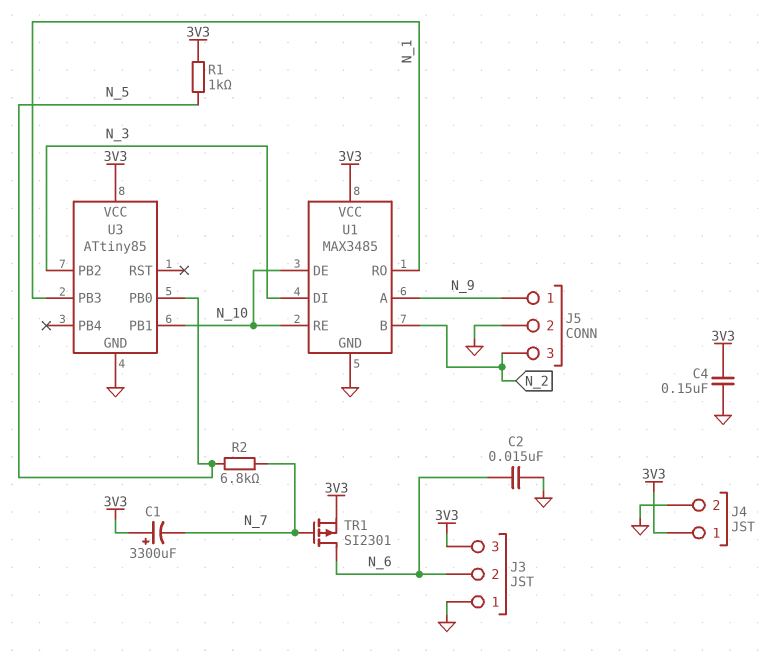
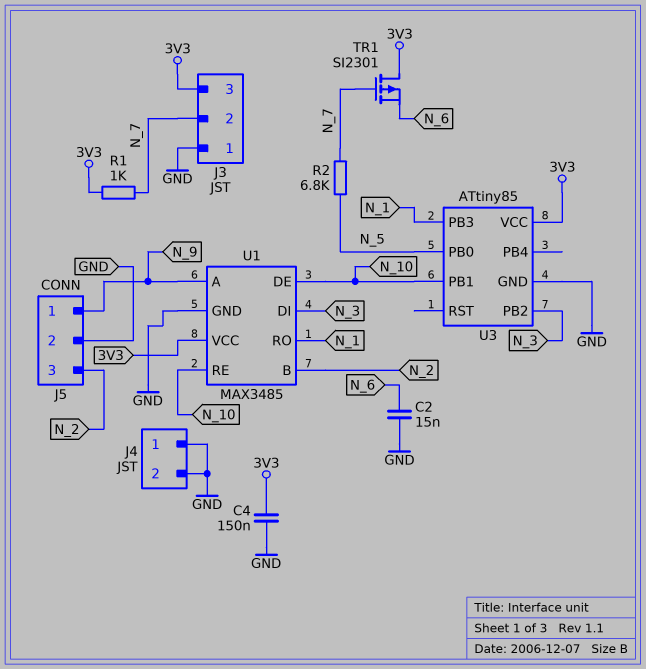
C1: 3300uF (plus 3V3, minus N_7) -> none
J3 pin 2: N_6 -> N_7
J4 pin 1: 3V3 -> GND
R1: 1k (3V3, N_5) -> 1k (3V3, N_7)
TR1: PMOS SI2301 (G N_7, D N_6, S 3V3) -> PMOS SI2301 (G N_7, D 3V3, S N_6)

